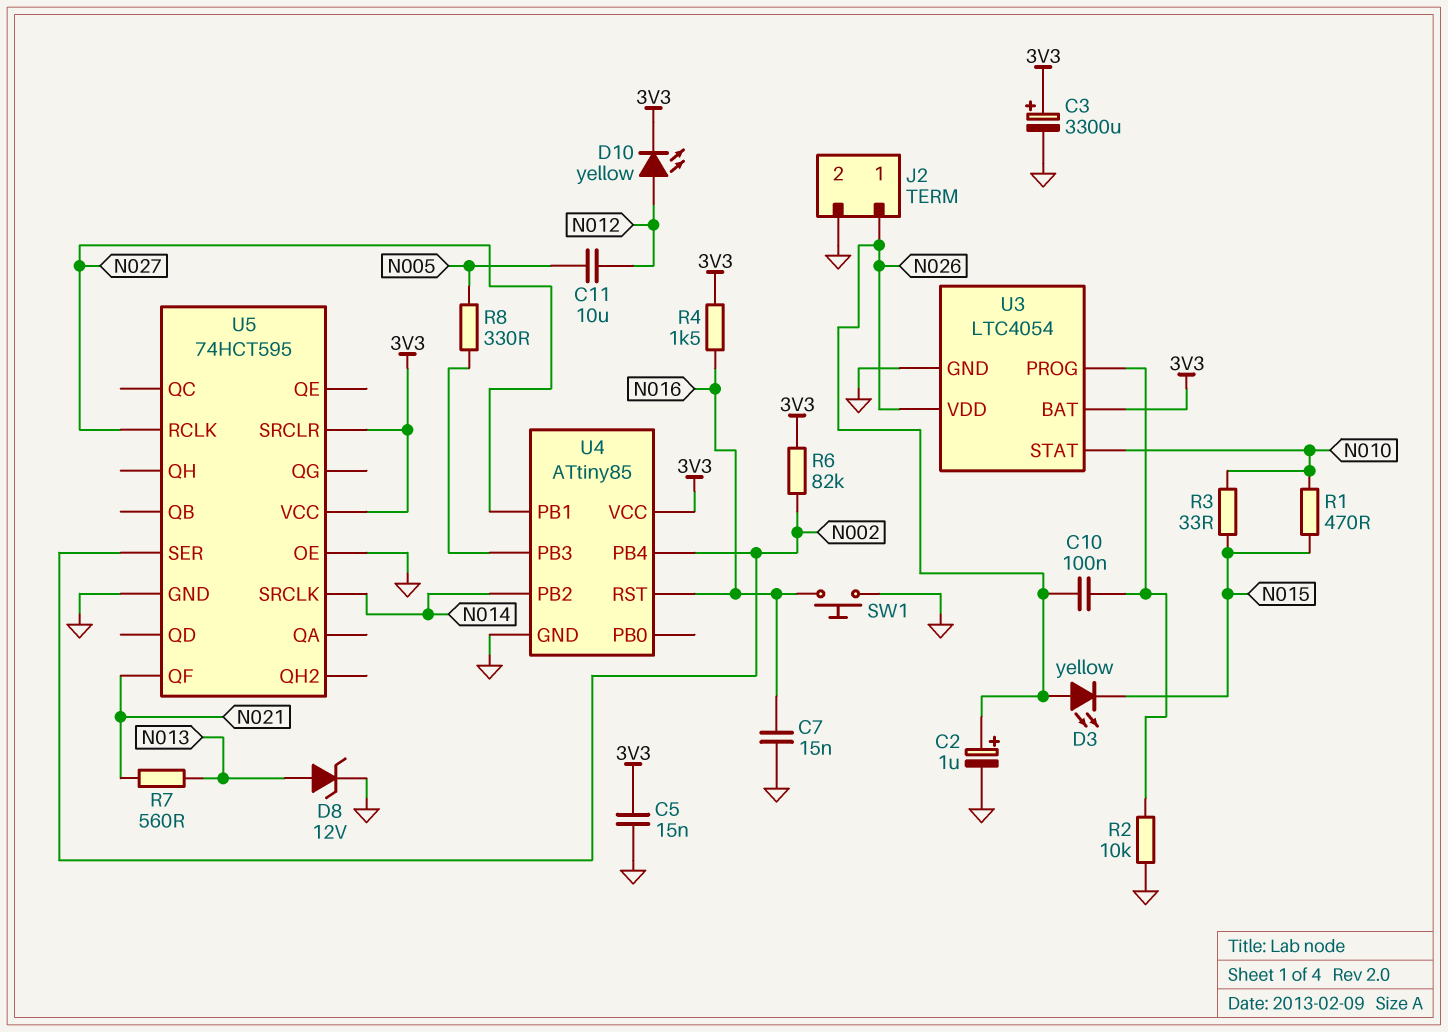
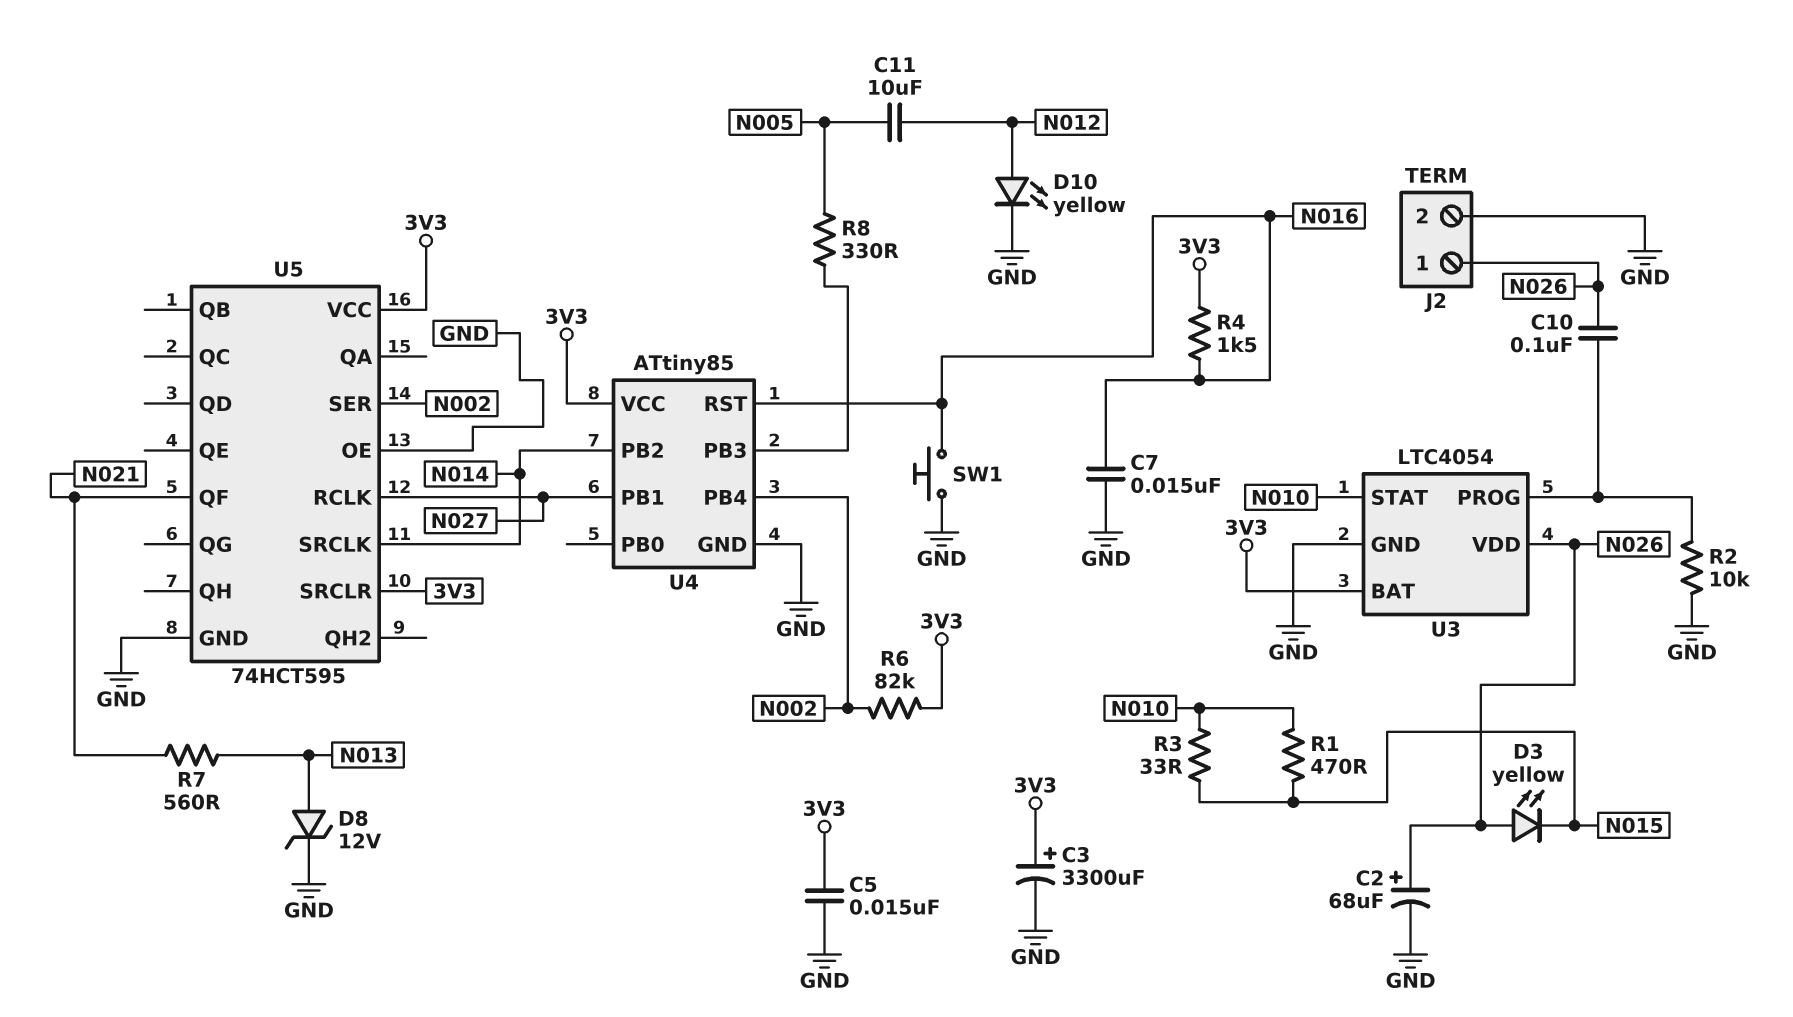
C2: 1uF (plus N026, minus GND) -> 68uF (plus N026, minus GND)
D10: LED yellow (A N012, K 3V3) -> LED yellow (A N012, K GND)

